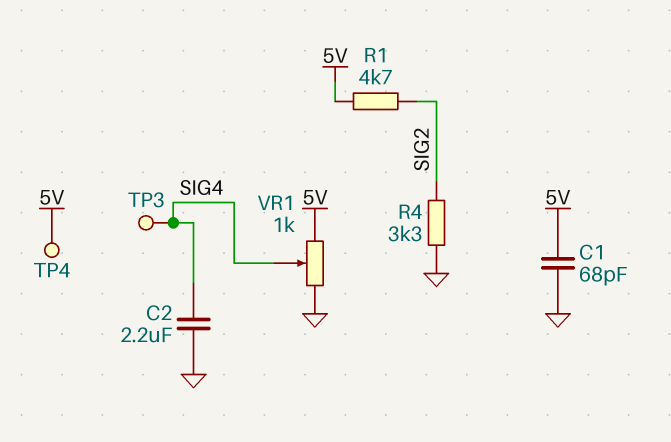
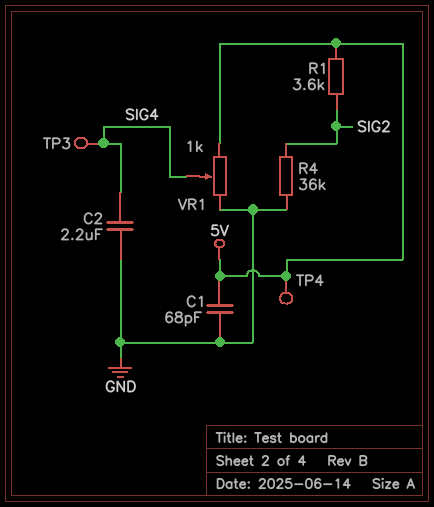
R1: 4.7k (5V, SIG2) -> 3.6k (5V, SIG2)
R4: 3.3k (GND, SIG2) -> 36k (GND, SIG2)

